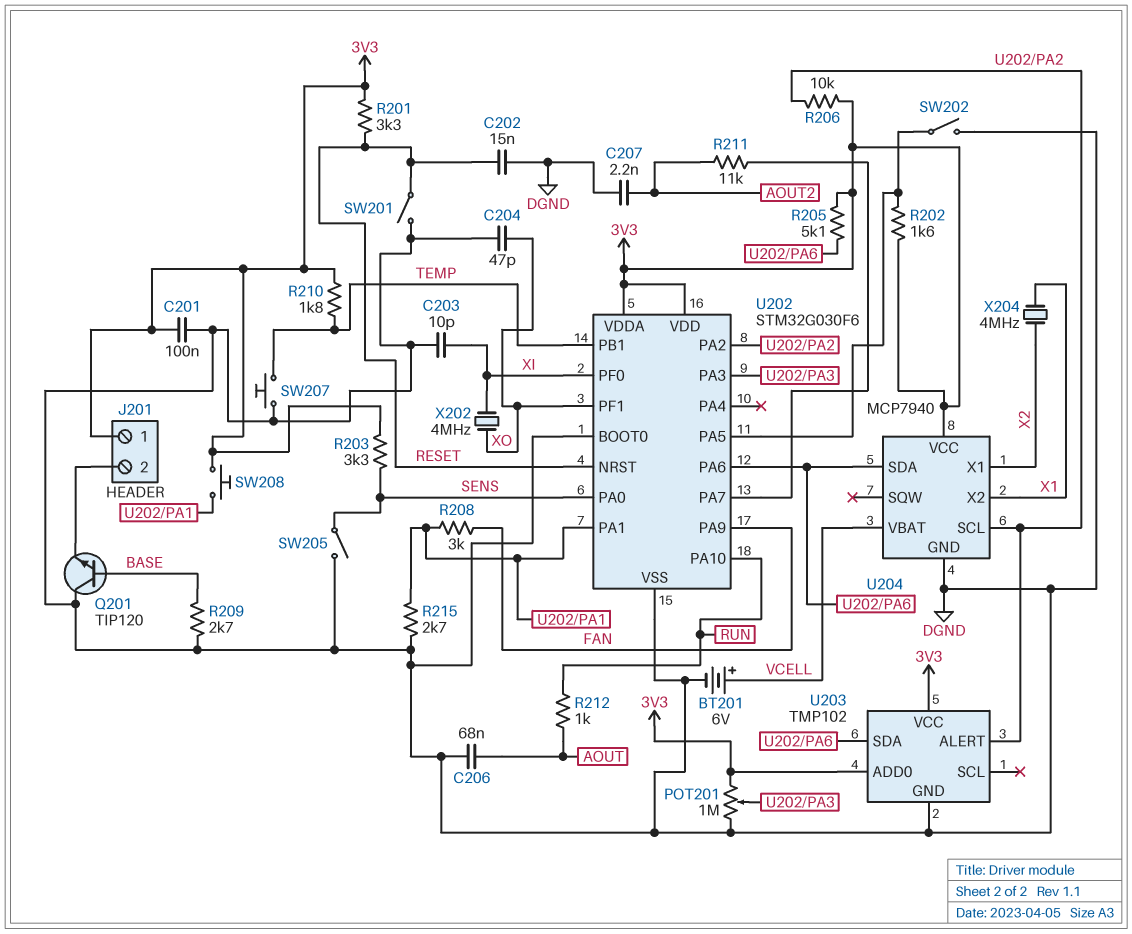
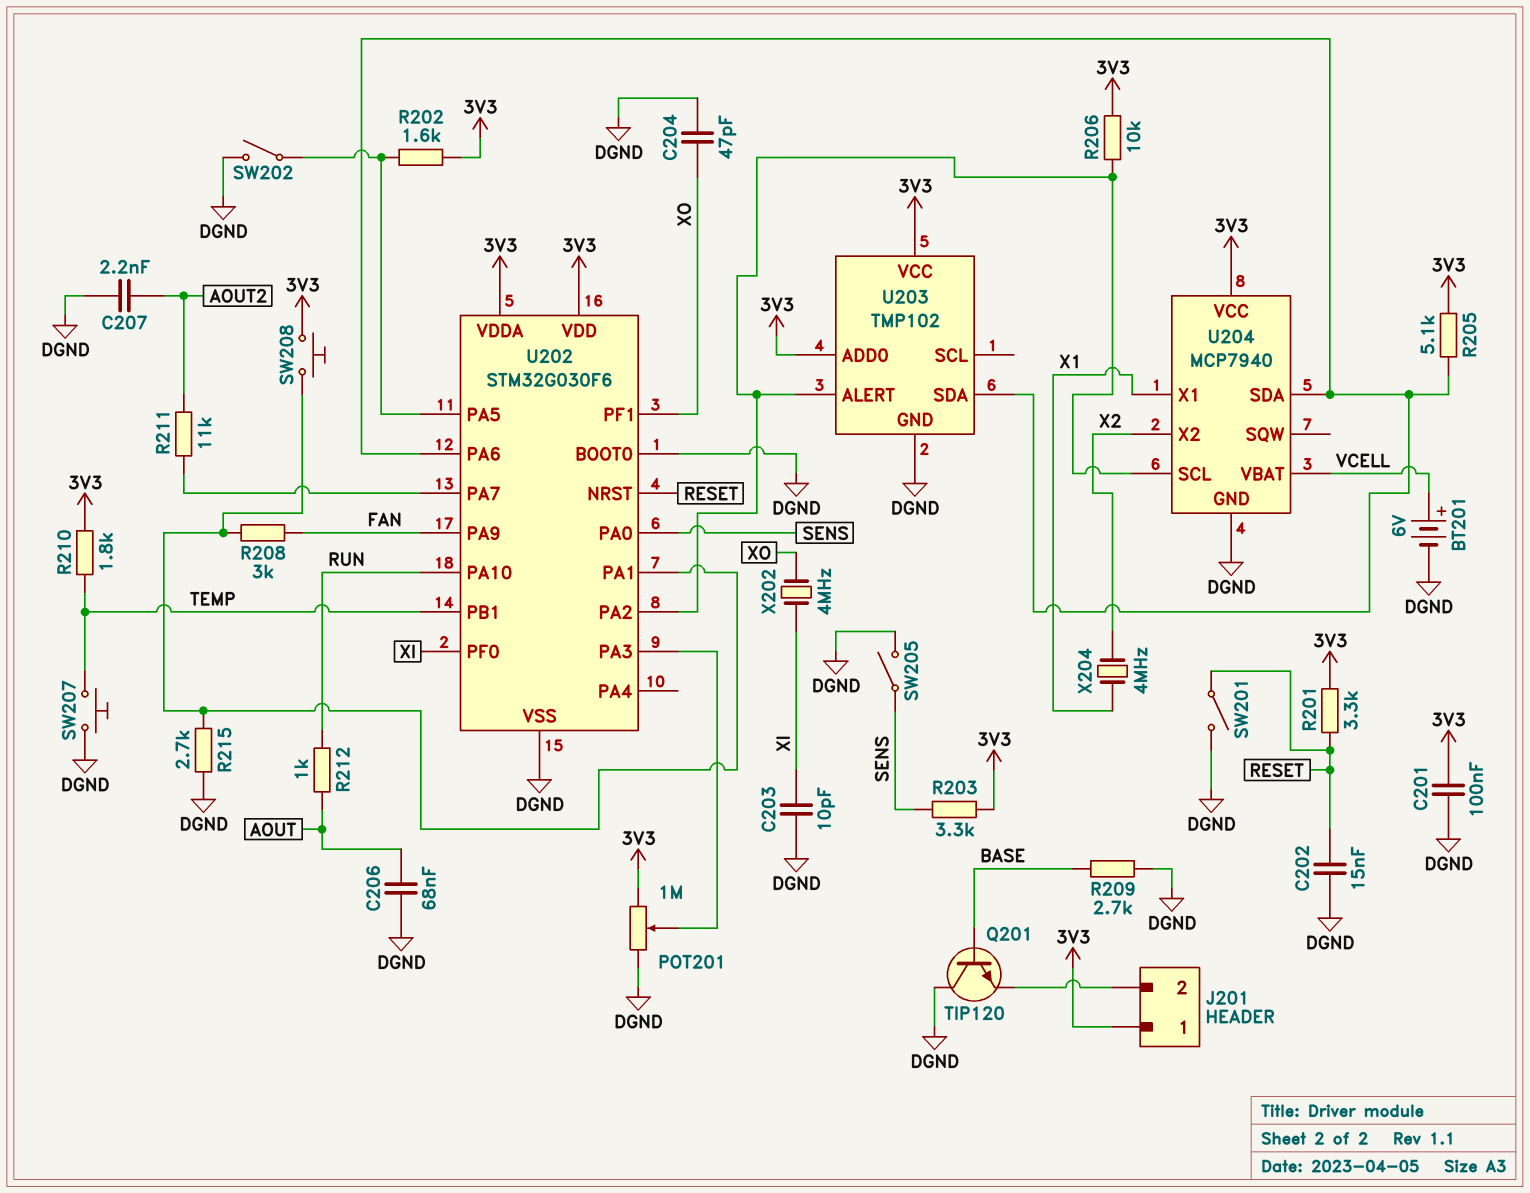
U204 pin X1: X2 -> X1
U204 pin X2: X1 -> X2

